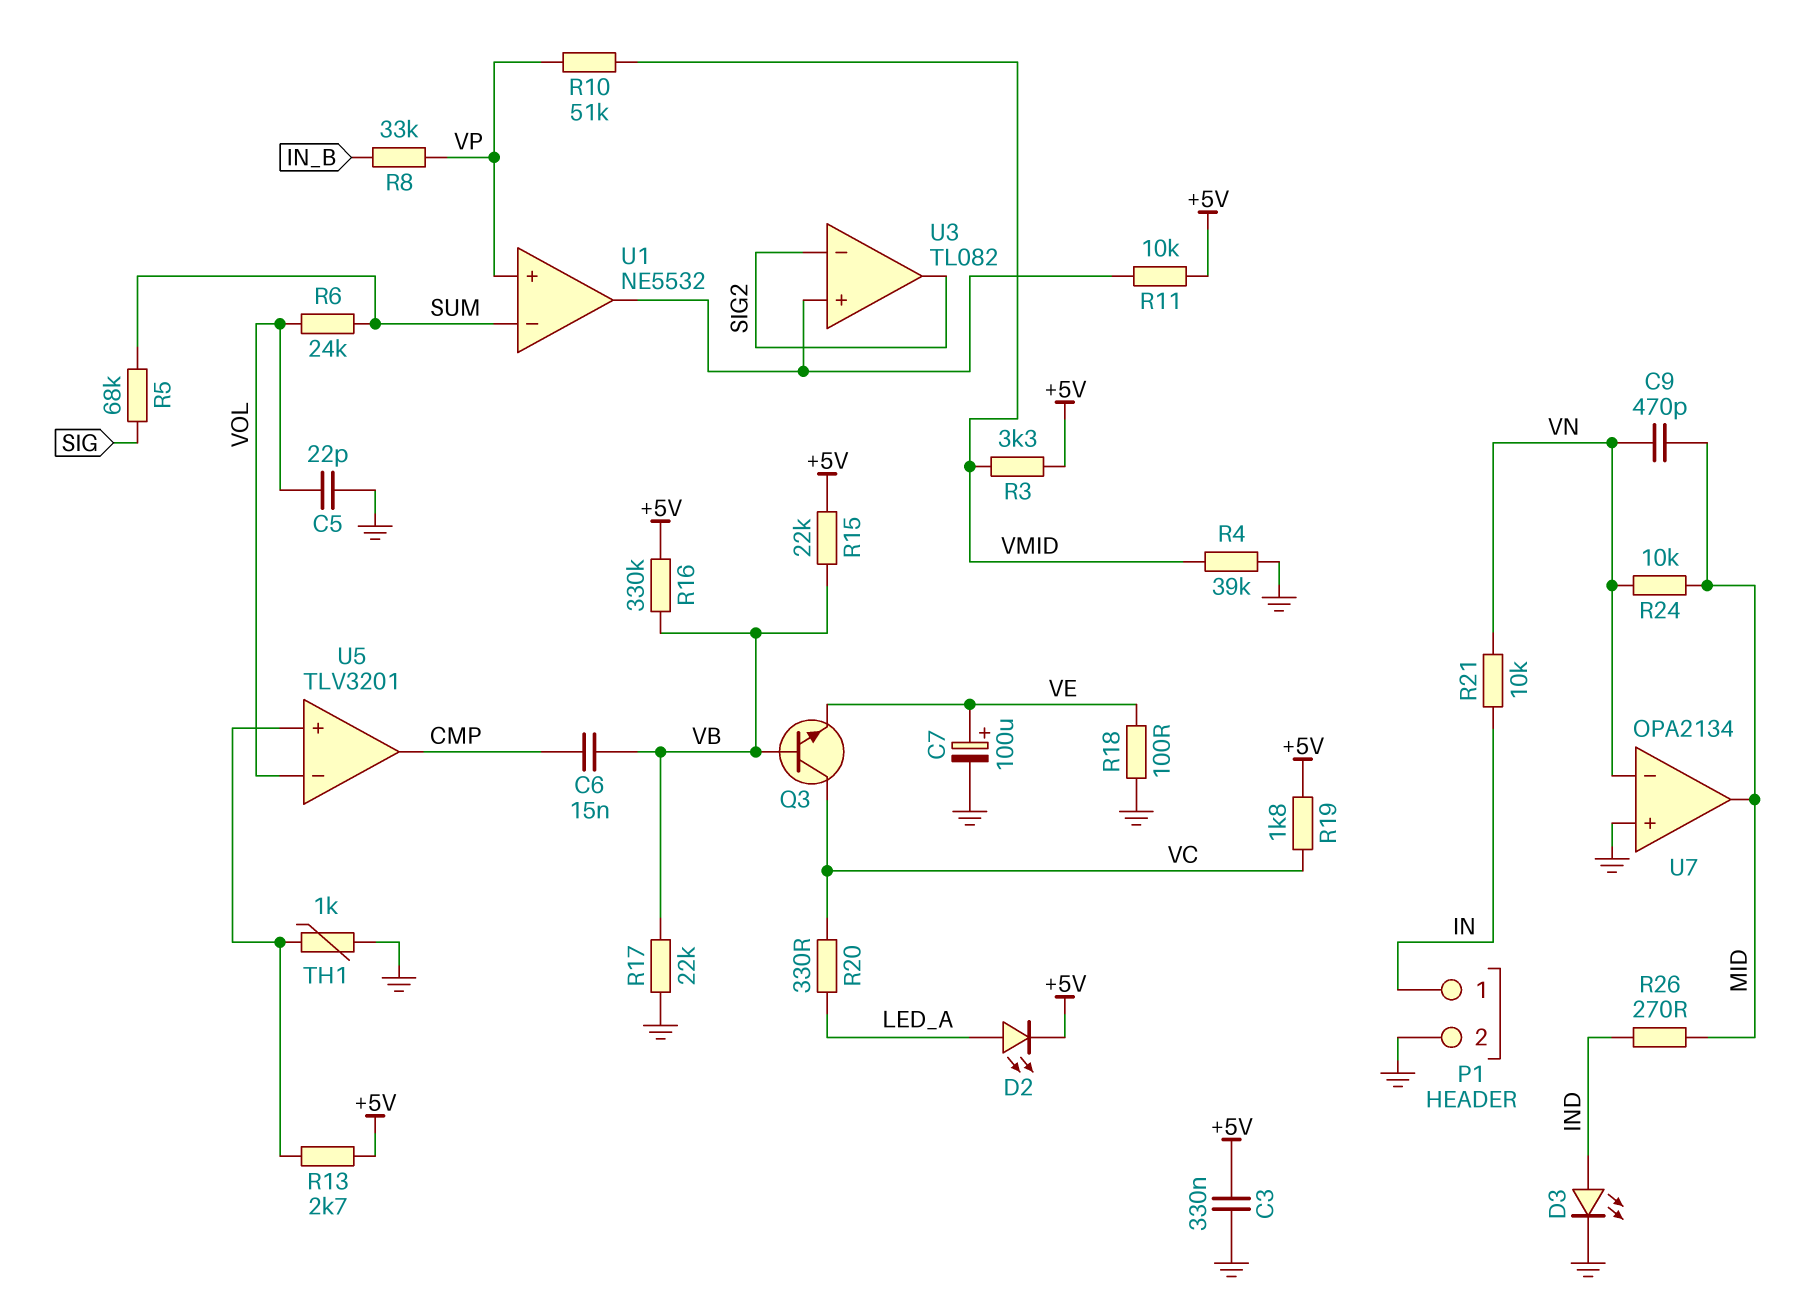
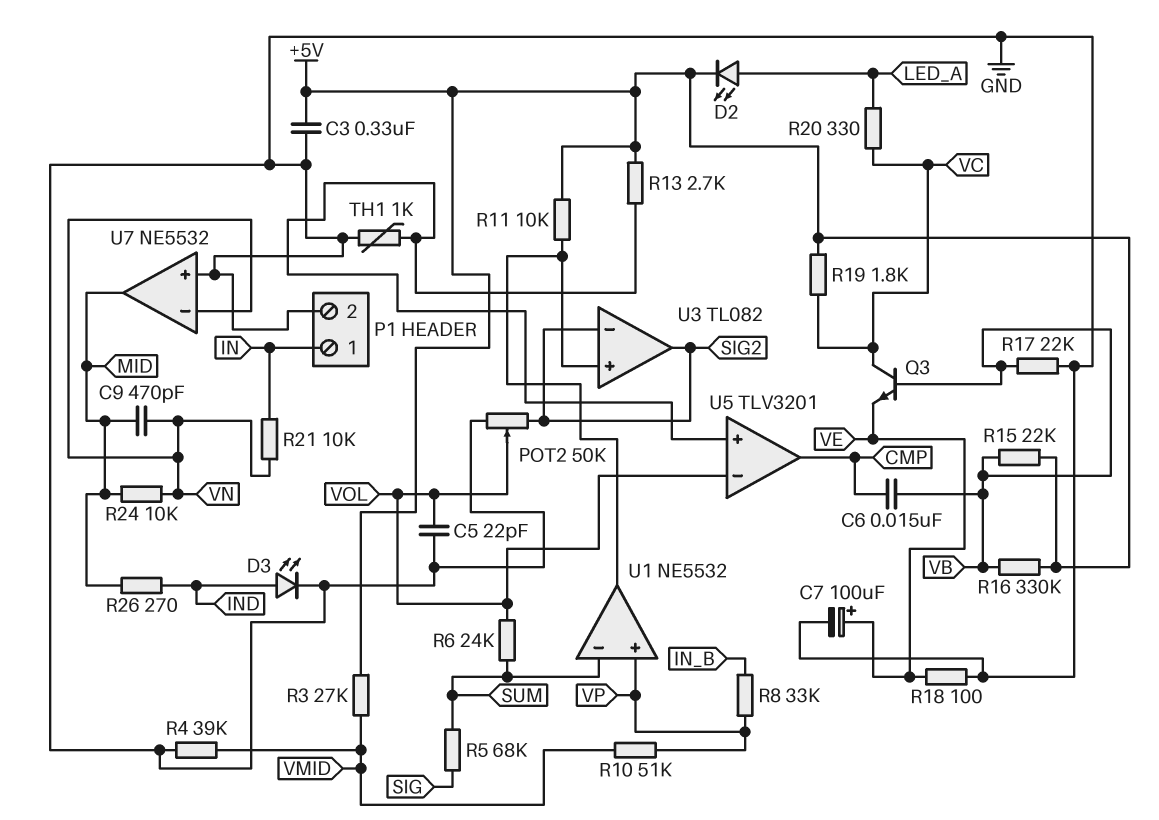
POT2: none -> 50k (GND, SIG2, wiper VOL)
R3: 3.3k (+5V, VMID) -> 27k (+5V, VMID)
U7: OPA2134 -> NE5532

